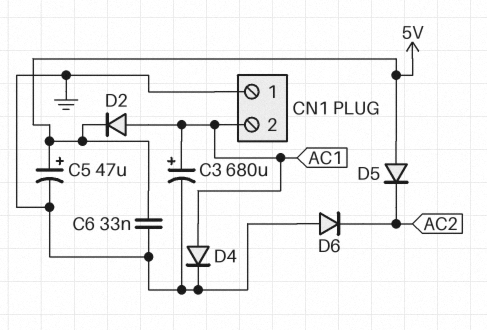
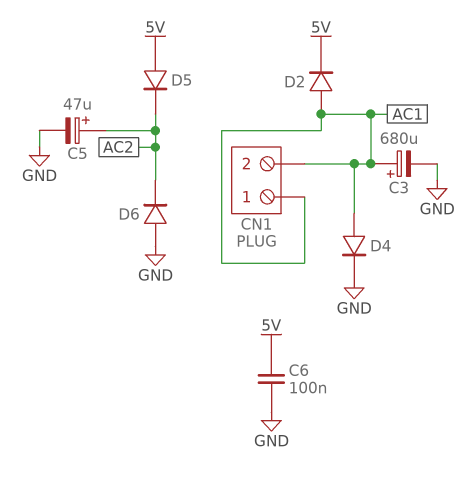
C5: 47uF (plus 5V, minus GND) -> 47uF (plus AC2, minus GND)
C6: 33nF (5V, GND) -> 100nF (5V, GND)
CN1 pin 1: GND -> AC1

